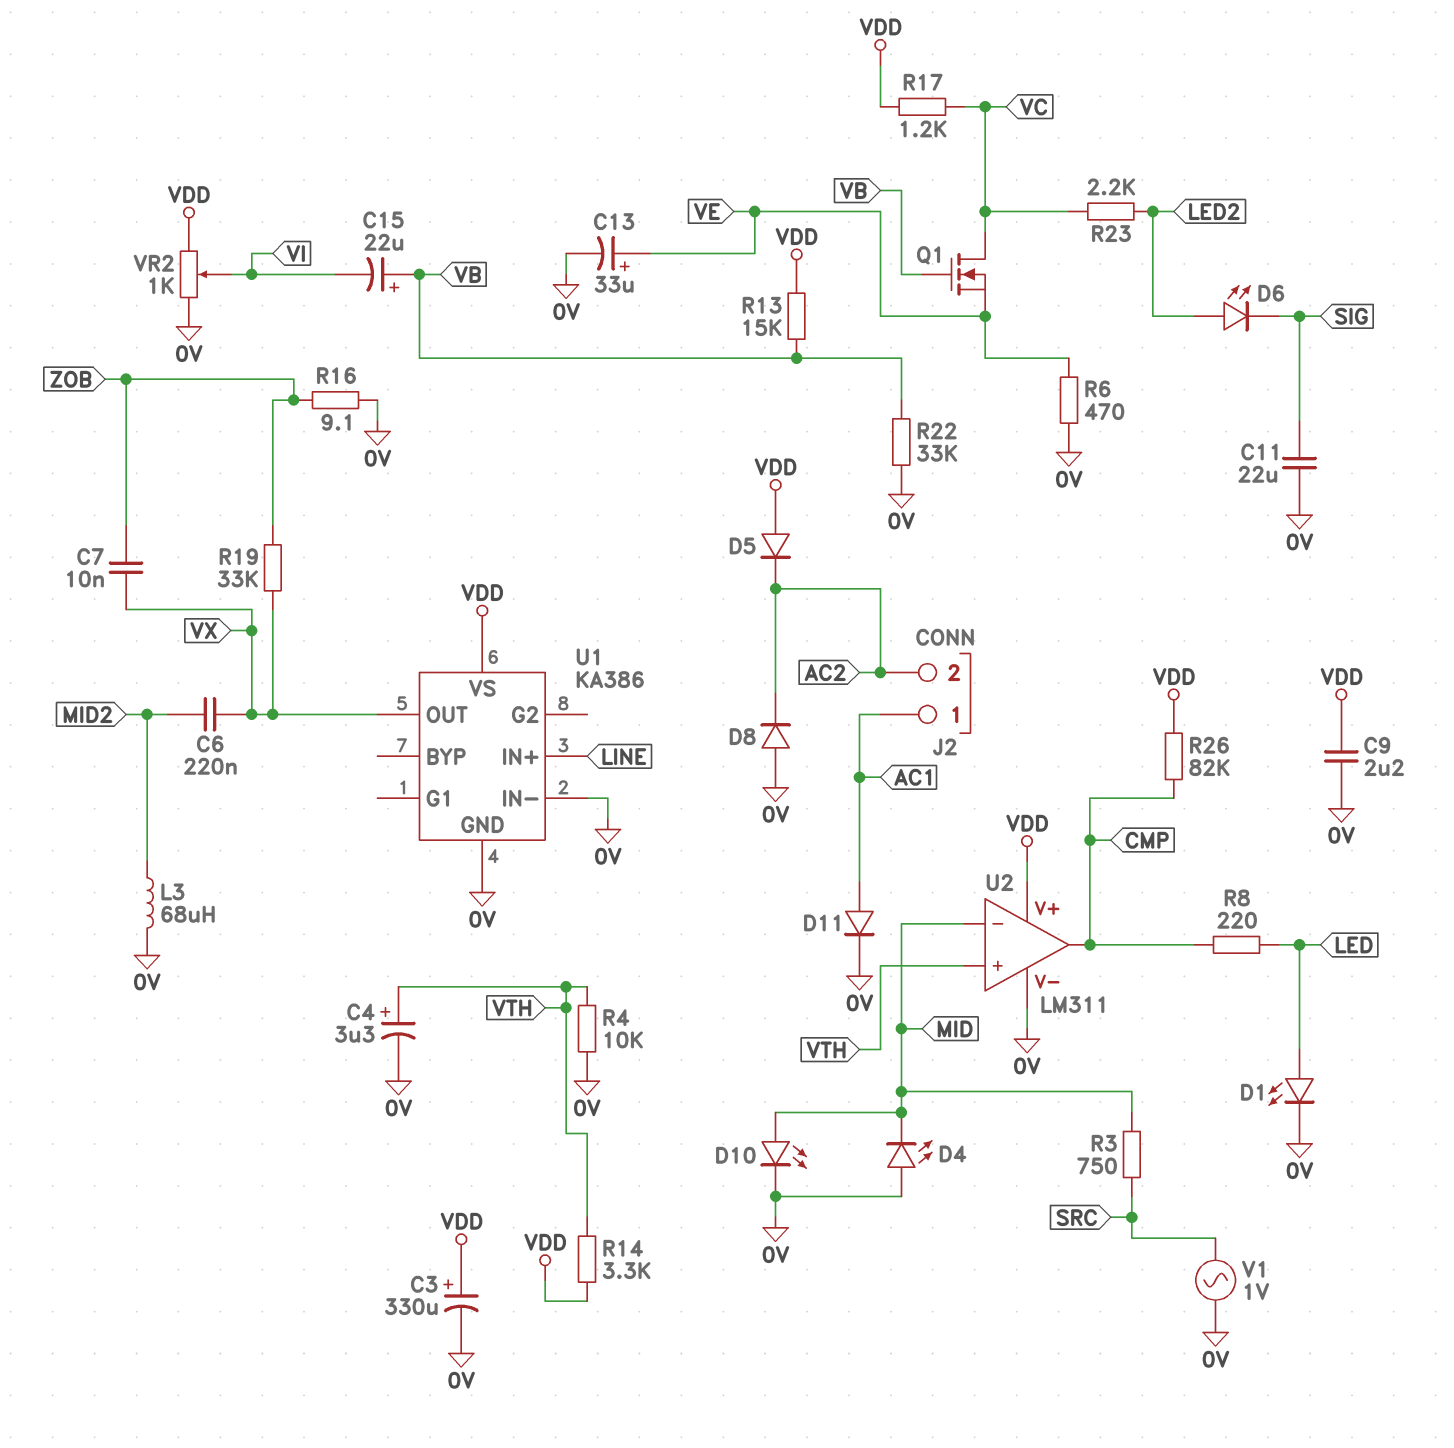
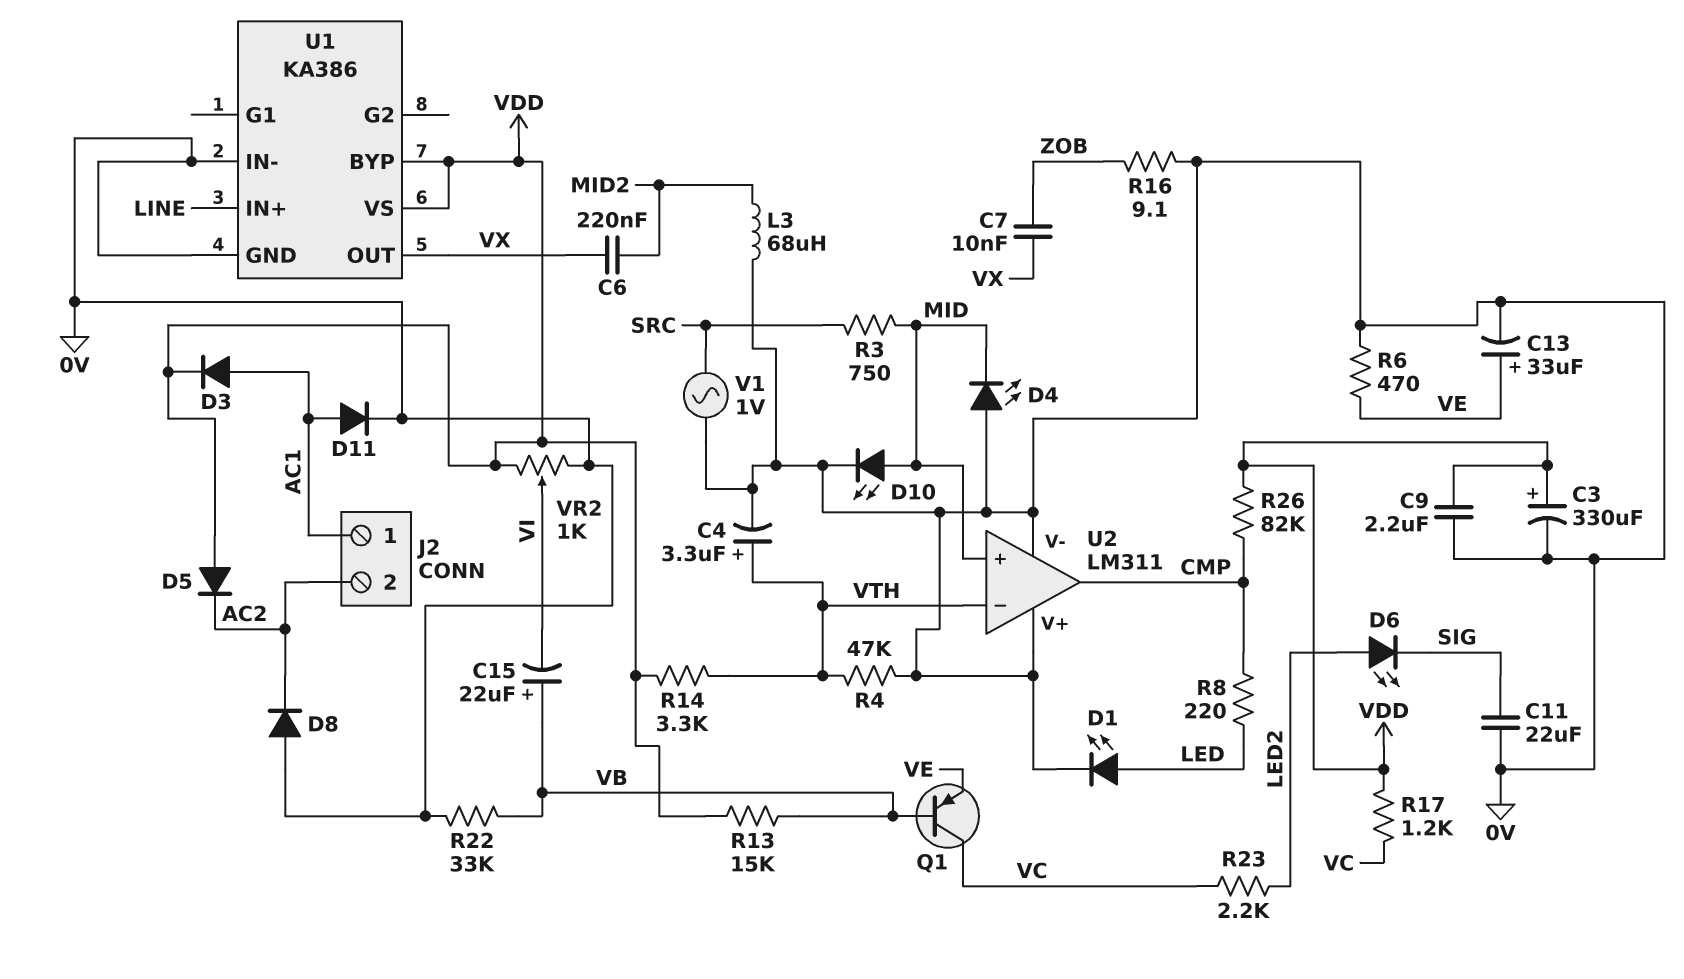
D3: none -> diode (A AC1, K VDD)
Q1: NMOS (G VB, D VC, S VE) -> PNP (B VB, C VC, E VE)
R4: 10k (0V, VTH) -> 47k (0V, VTH)
R19: 33k (VX, ZOB) -> none
U1 pin BYP: none -> VDD
U2 pin V+: VDD -> 0V
U2 pin in+: VTH -> MID
U2 pin in-: MID -> VTH

